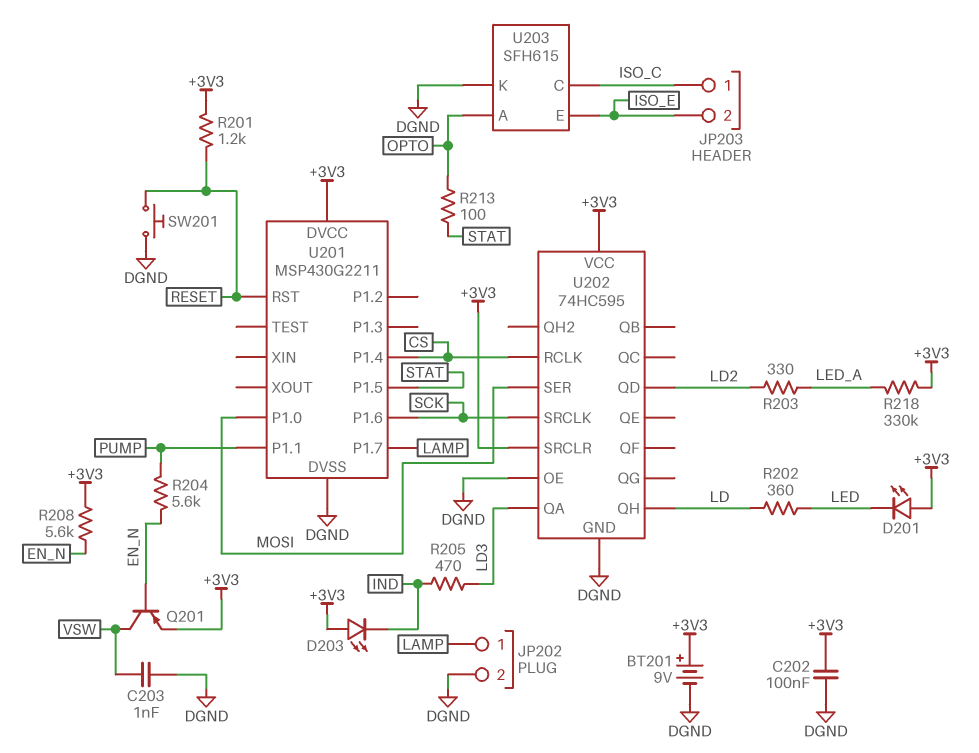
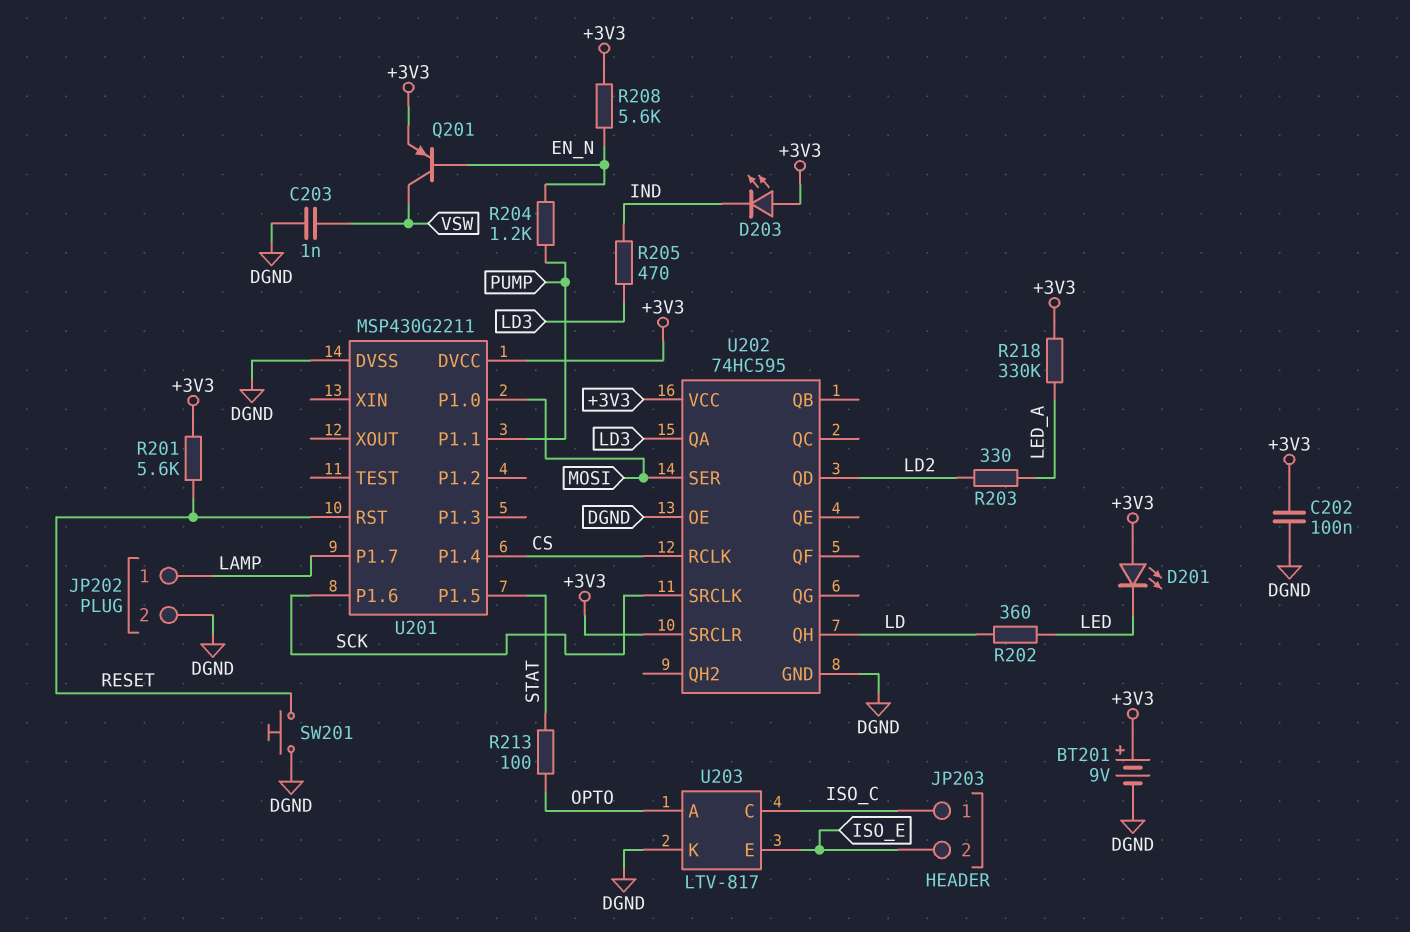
R201: 1.2k (+3V3, RESET) -> 5.6k (+3V3, RESET)
R204: 5.6k (EN_N, PUMP) -> 1.2k (EN_N, PUMP)
U203: SFH615 -> LTV-817

